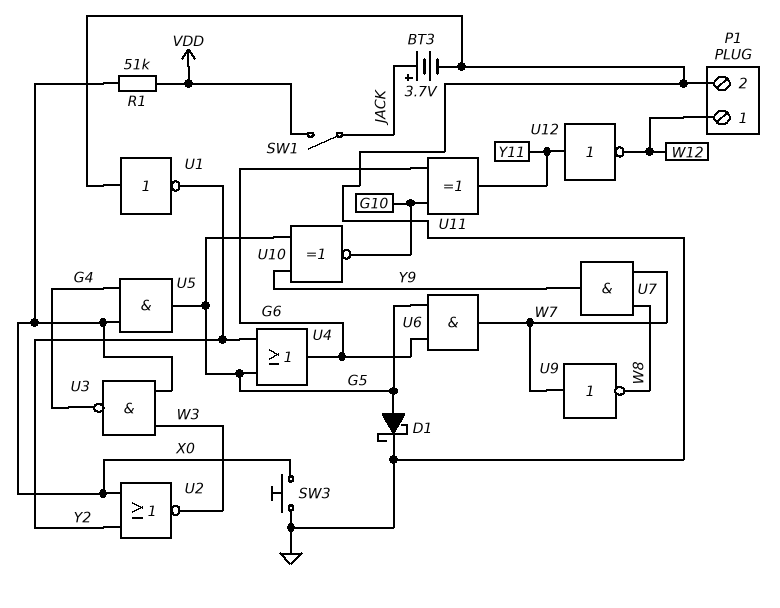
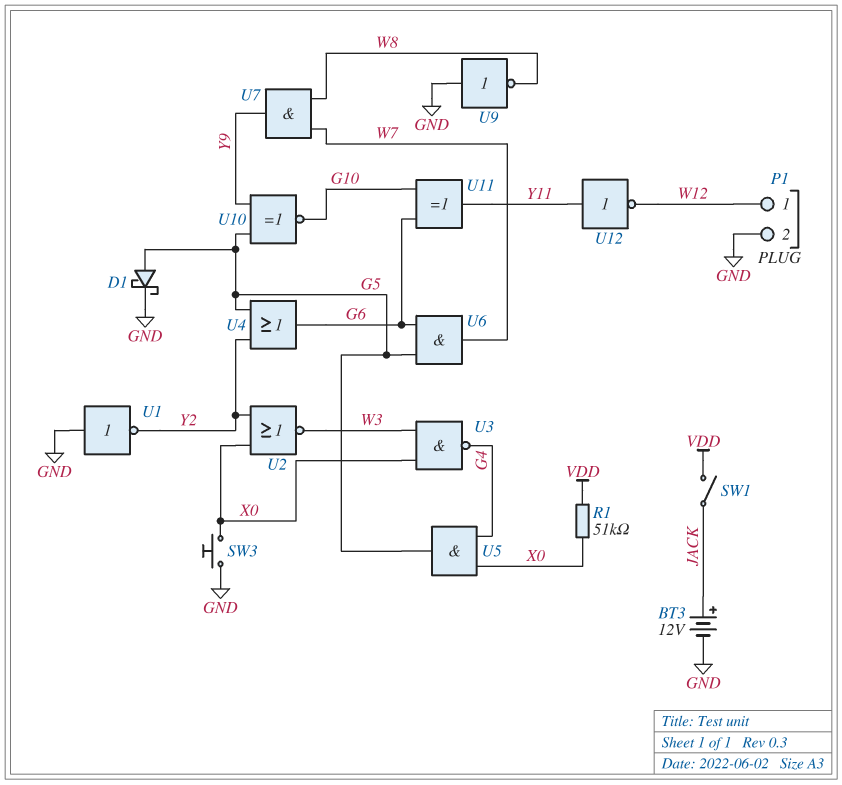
BT3: 3.7V (plus JACK, minus GND) -> 12V (plus JACK, minus GND)
U9: NOT (in W7, out W8) -> NOT (in GND, out W8)

